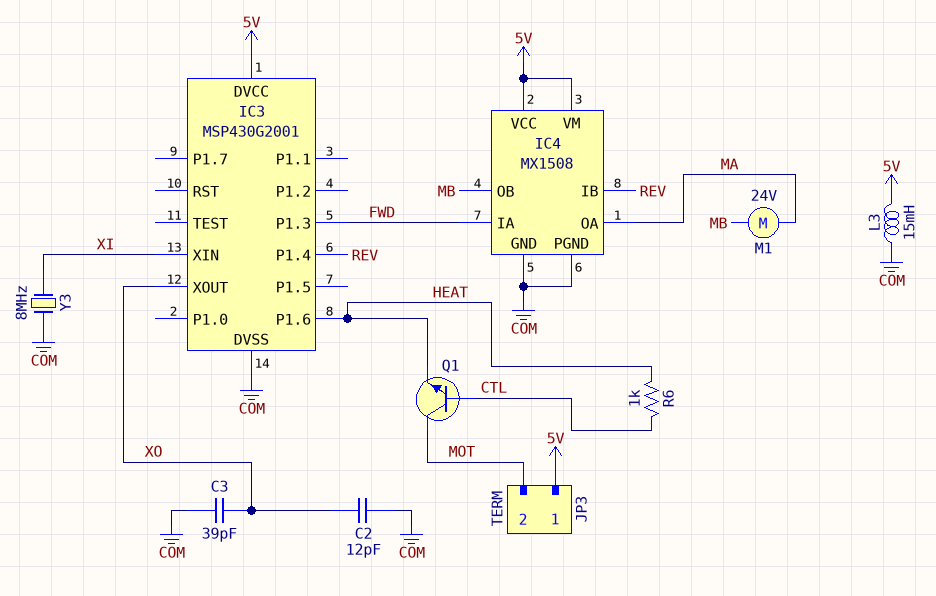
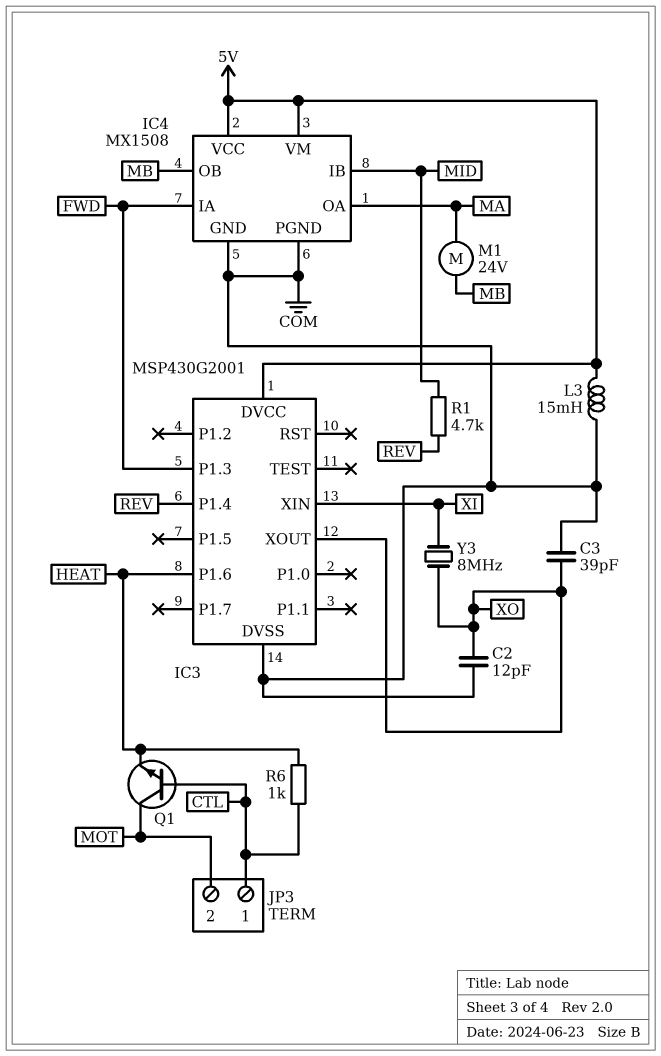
IC4 pin IB: REV -> MID
JP3 pin 1: 5V -> CTL
R1: none -> 4.7k (MID, REV)
Y3: 8MHz (COM, XI) -> 8MHz (XI, XO)

